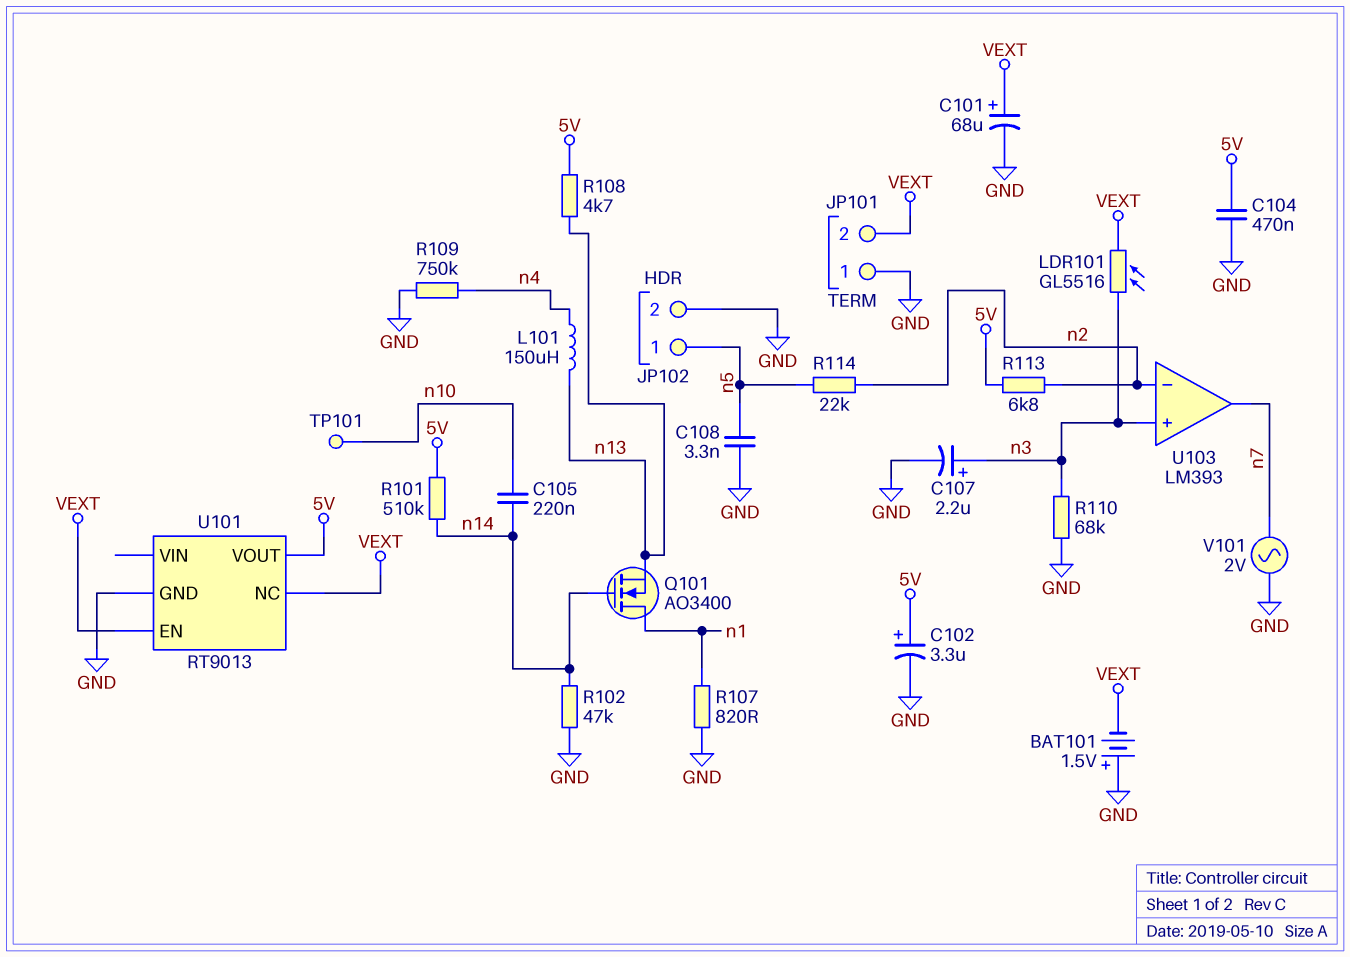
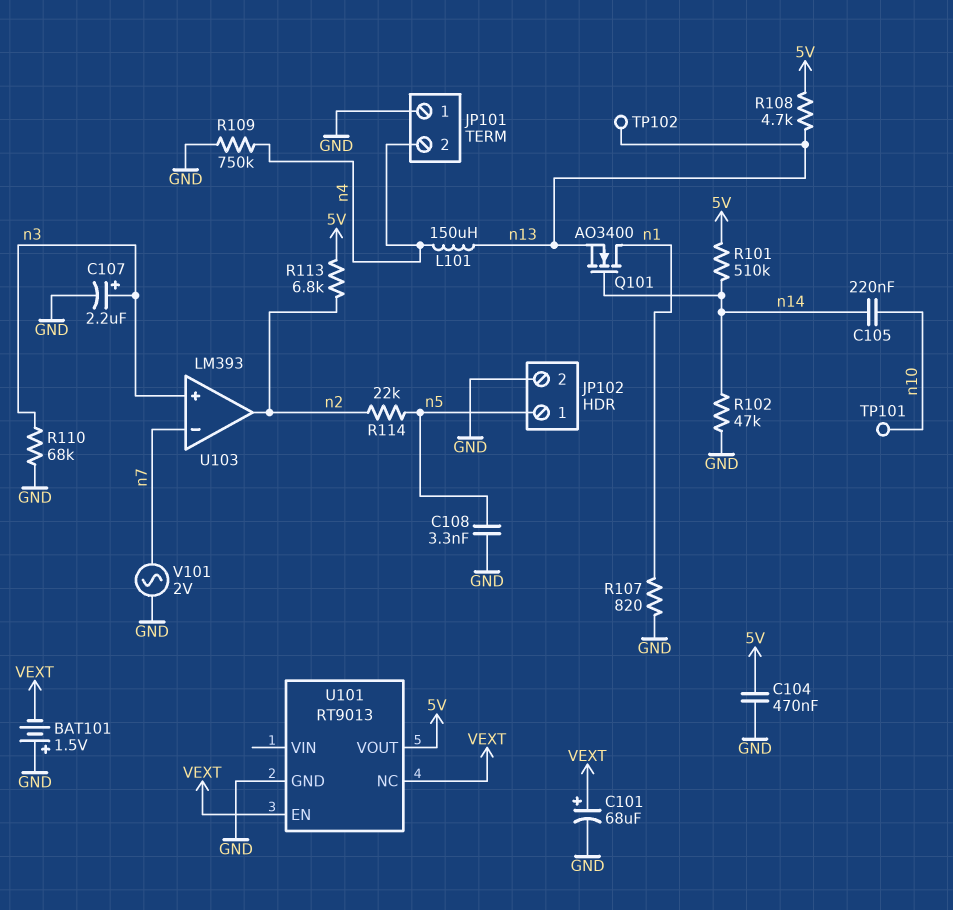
C102: 3.3uF (plus 5V, minus GND) -> none
JP101 pin 2: VEXT -> n4
LDR101: GL5516 (VEXT, n3) -> none
TP102: none -> test point (n13)
U103 pin in-: n2 -> n7
U103 pin out: n7 -> n2

